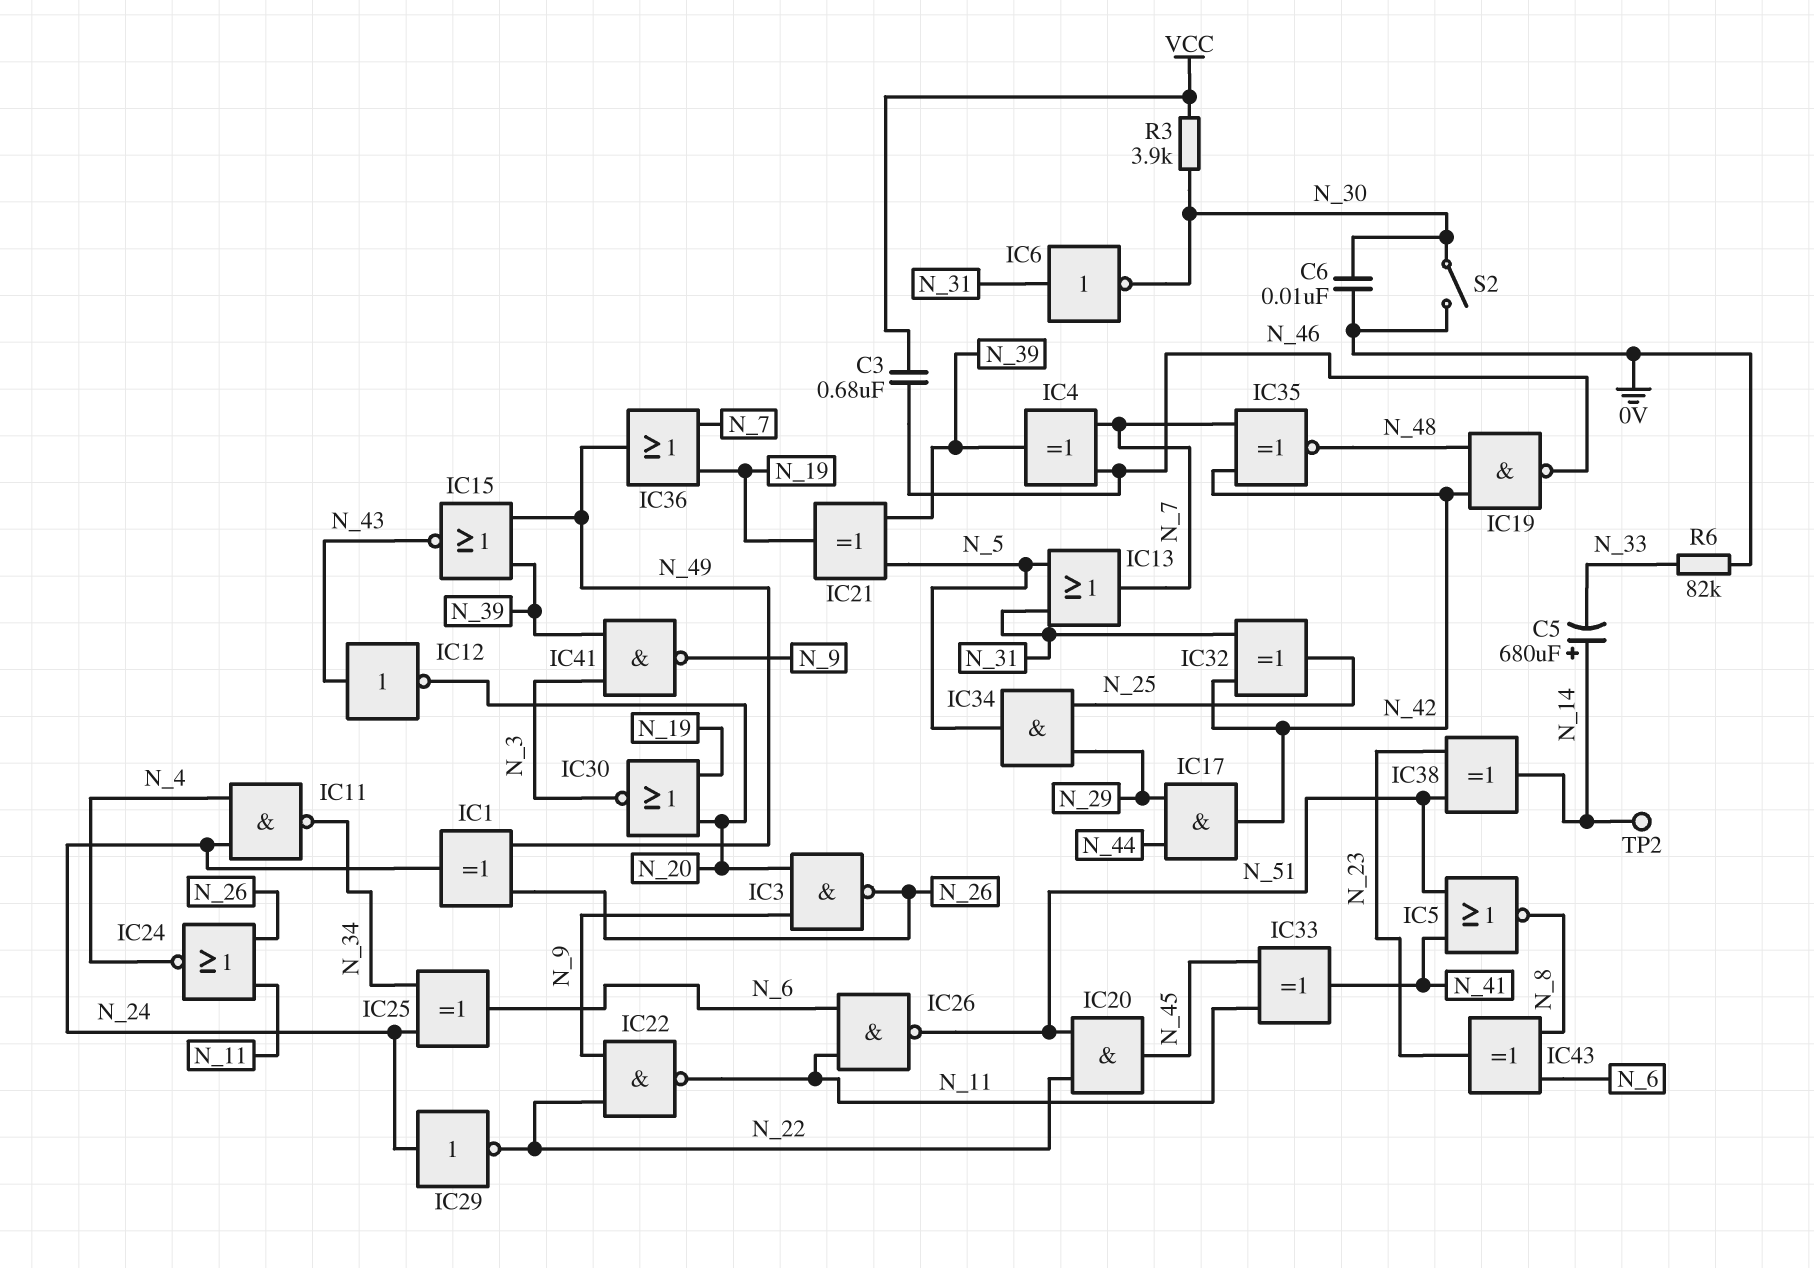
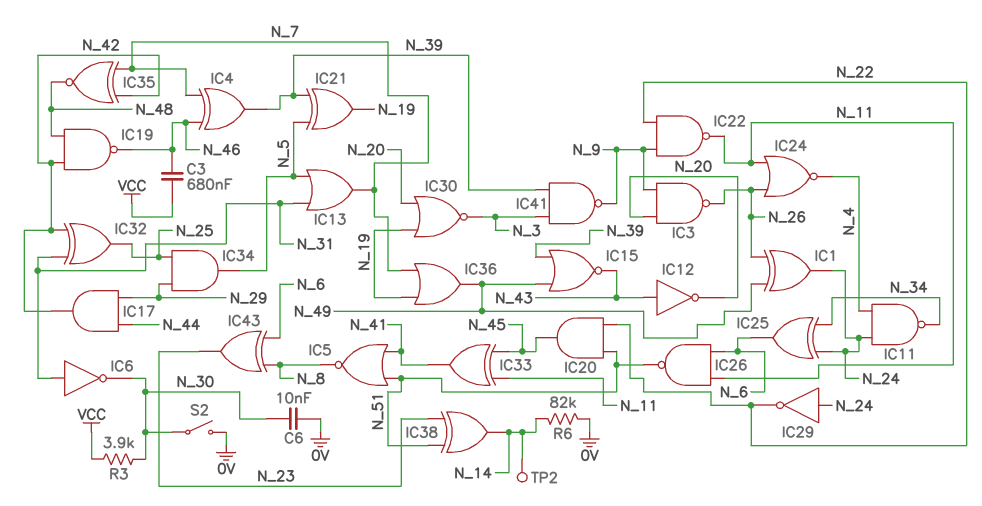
C5: 680uF (plus N_14, minus N_33) -> none
R6: 82k (0V, N_33) -> 82k (0V, N_14)

